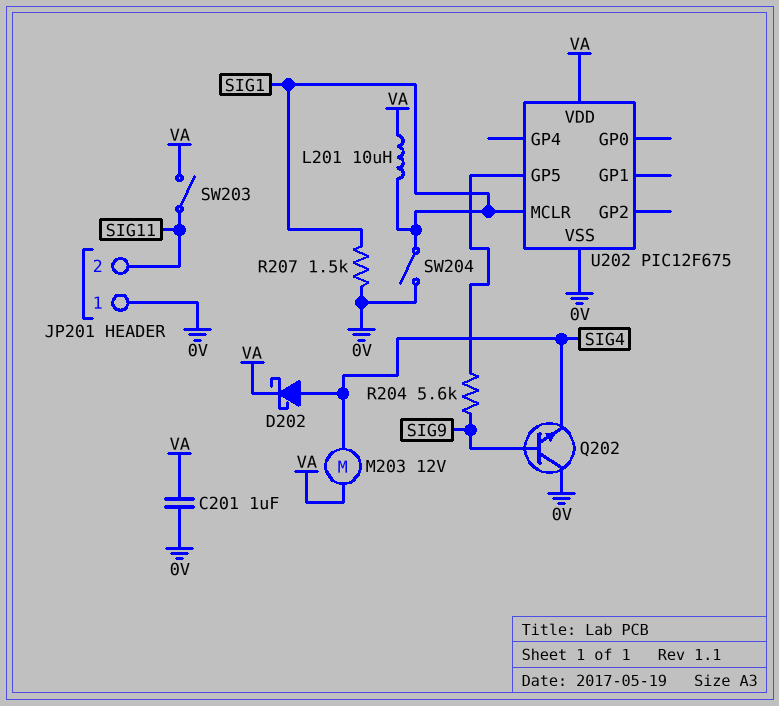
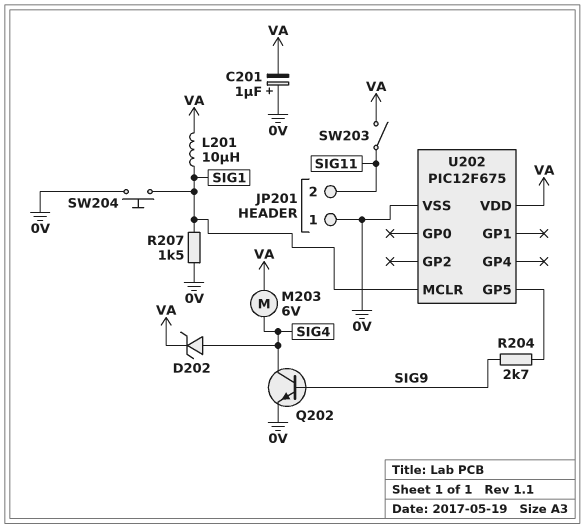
C201: 1uF (0V, VA) -> 1uF (plus 0V, minus VA)
D202: schottky (A SIG4, K VA) -> zener (A SIG4, K VA)
M203: motor 12V (SIG4, VA) -> motor 6V (SIG4, VA)
Q202: NPN (B SIG9, C 0V, E SIG4) -> NPN (B SIG9, C SIG4, E 0V)
R204: 5.6k (SIG9, U202/GP5) -> 2.7k (SIG9, U202/GP5)
SW204: switch (0V, SIG1) -> button (0V, SIG1)

